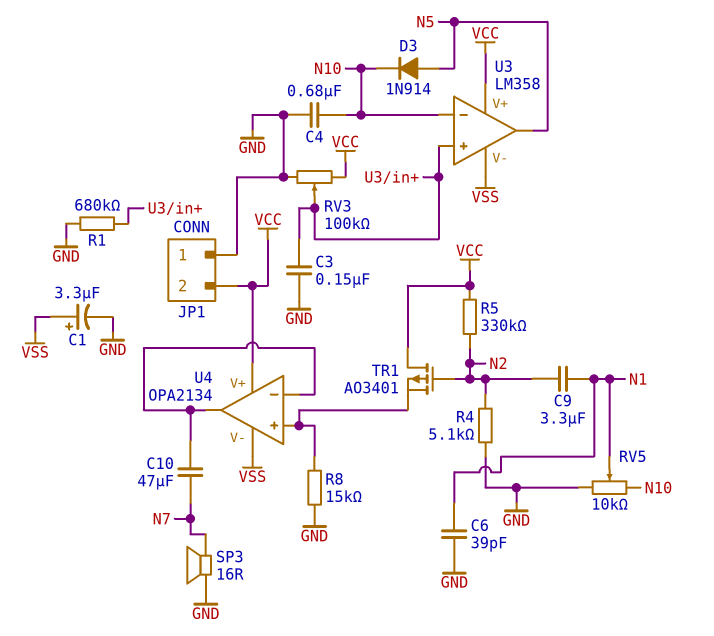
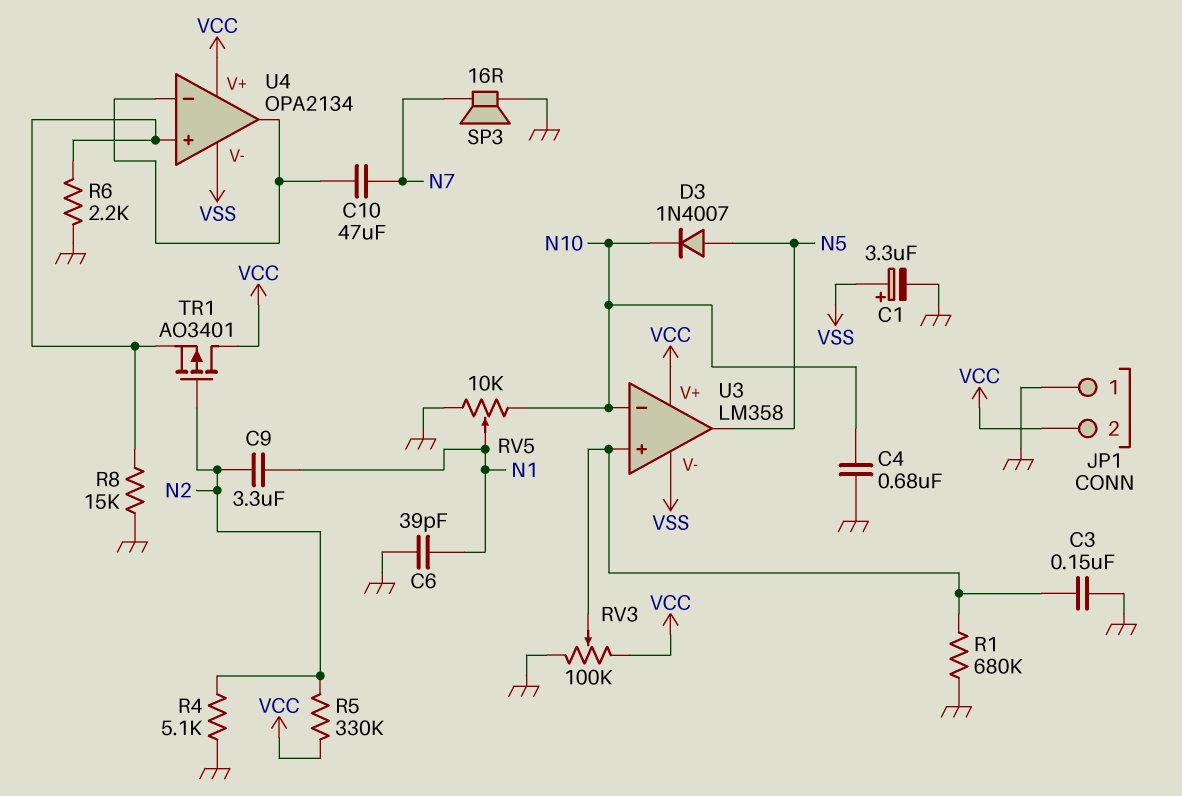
D3: diode 1N914 (A N5, K N10) -> diode 1N4007 (A N5, K N10)
R6: none -> 2.2k (GND, U4/in+)

